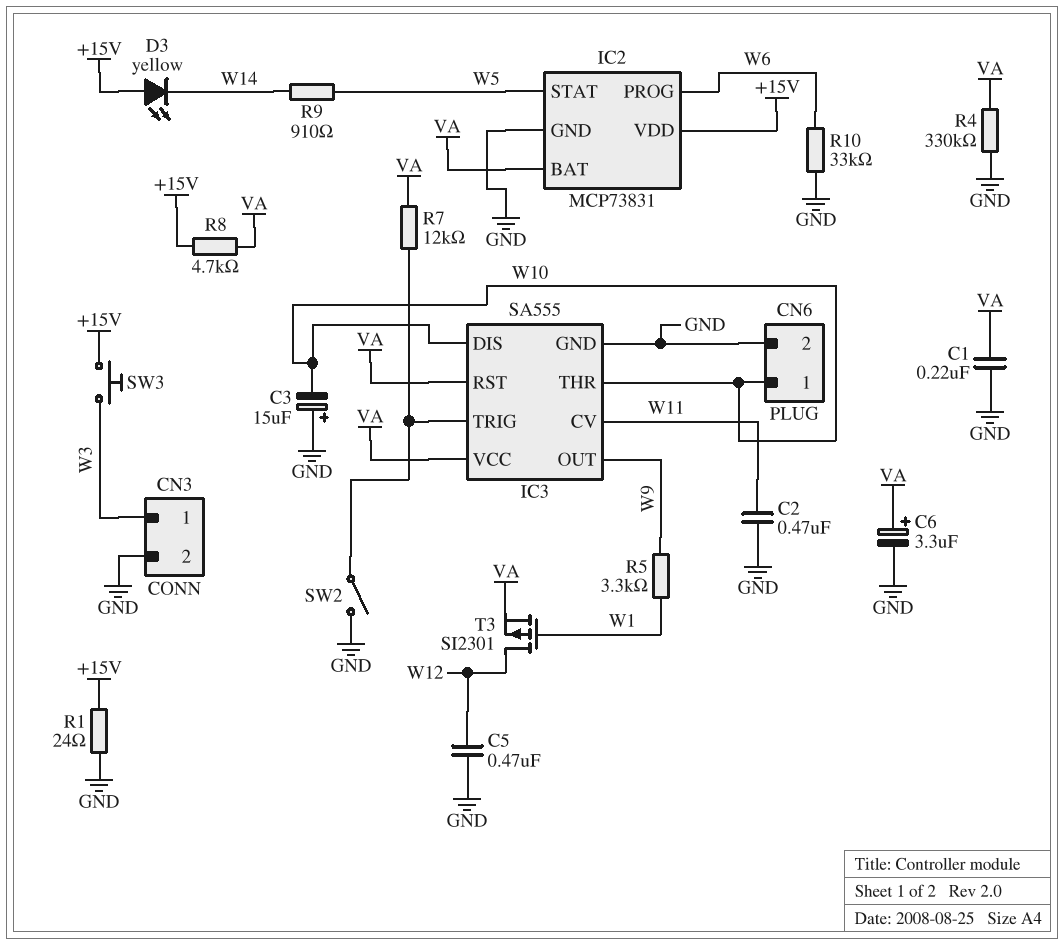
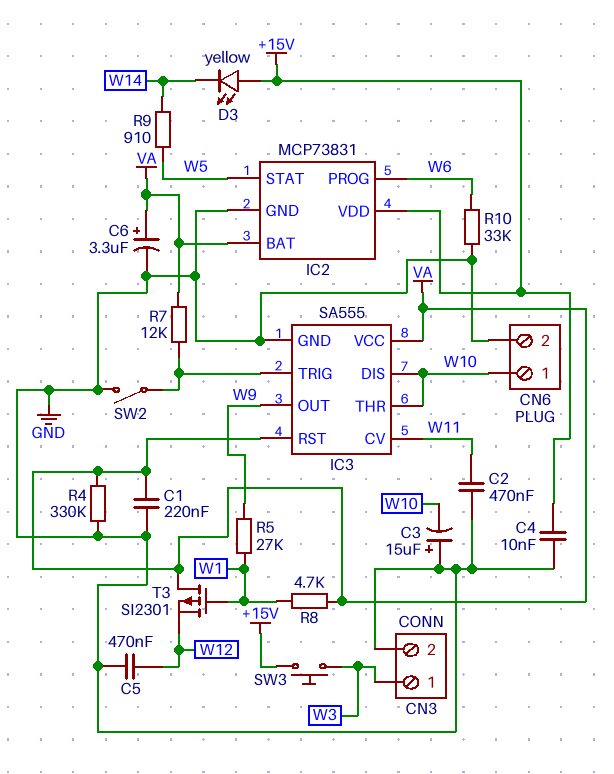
C4: none -> 10nF (+15V, GND)
R1: 24 (+15V, GND) -> none
R5: 3.3k (W1, W9) -> 27k (W1, W9)
R8: 4.7k (+15V, VA) -> 4.7k (VA, W1)
T3: PMOS SI2301 (G W1, D W12, S VA) -> PMOS SI2301 (G W1, D VA, S W12)

